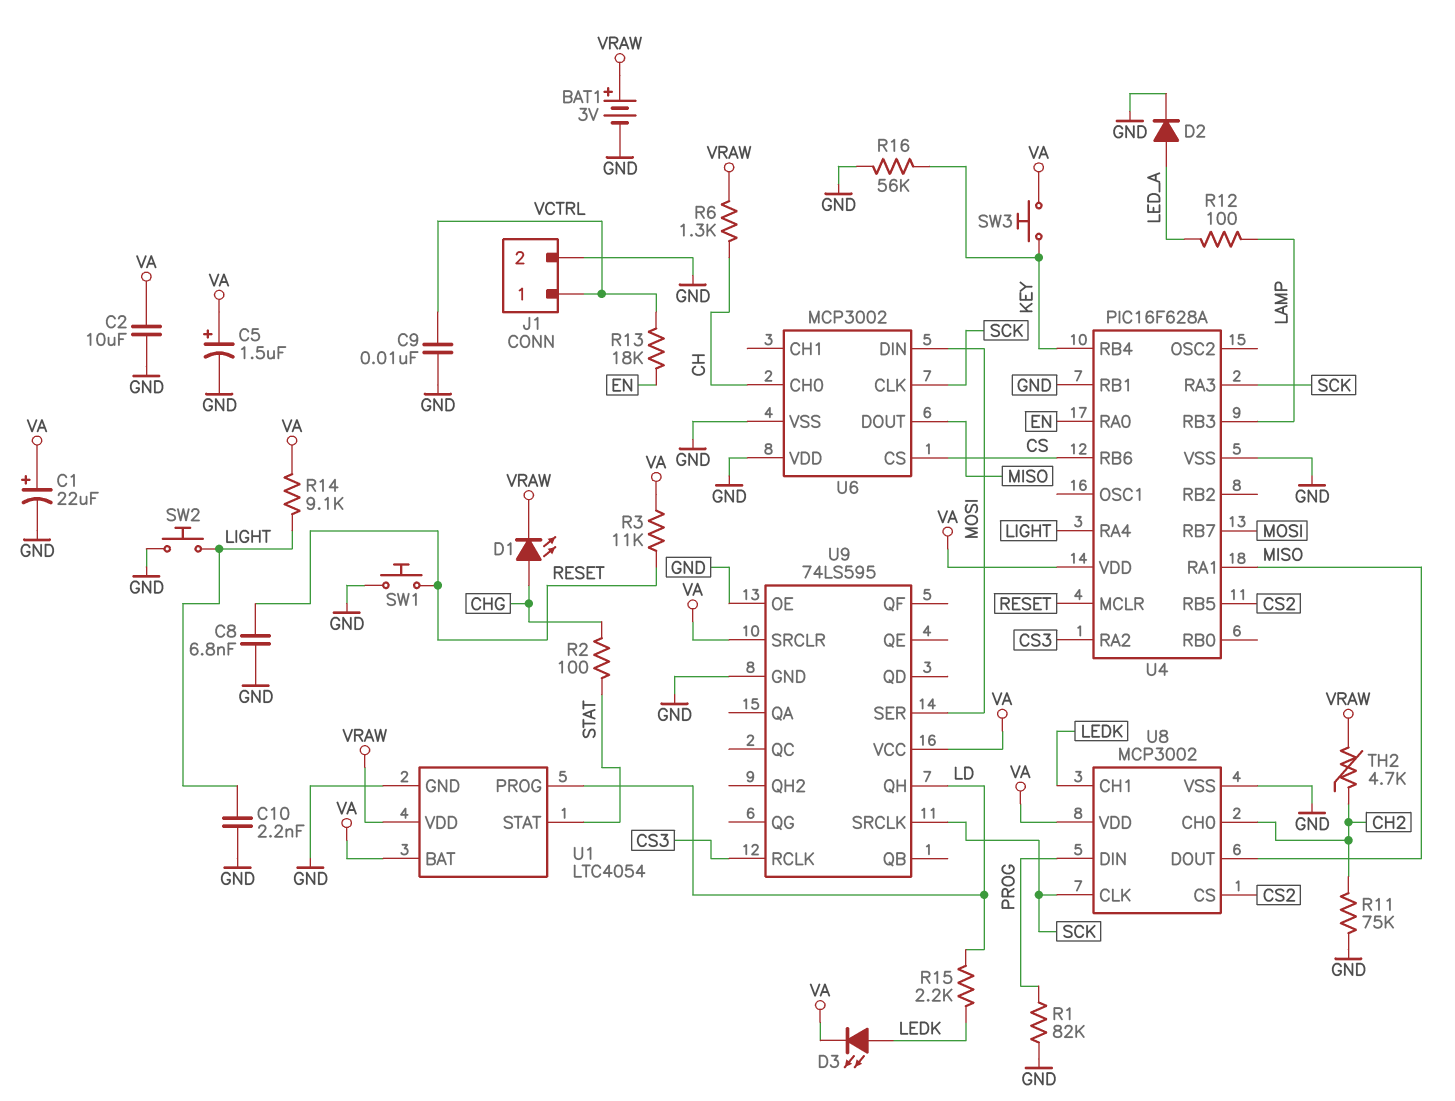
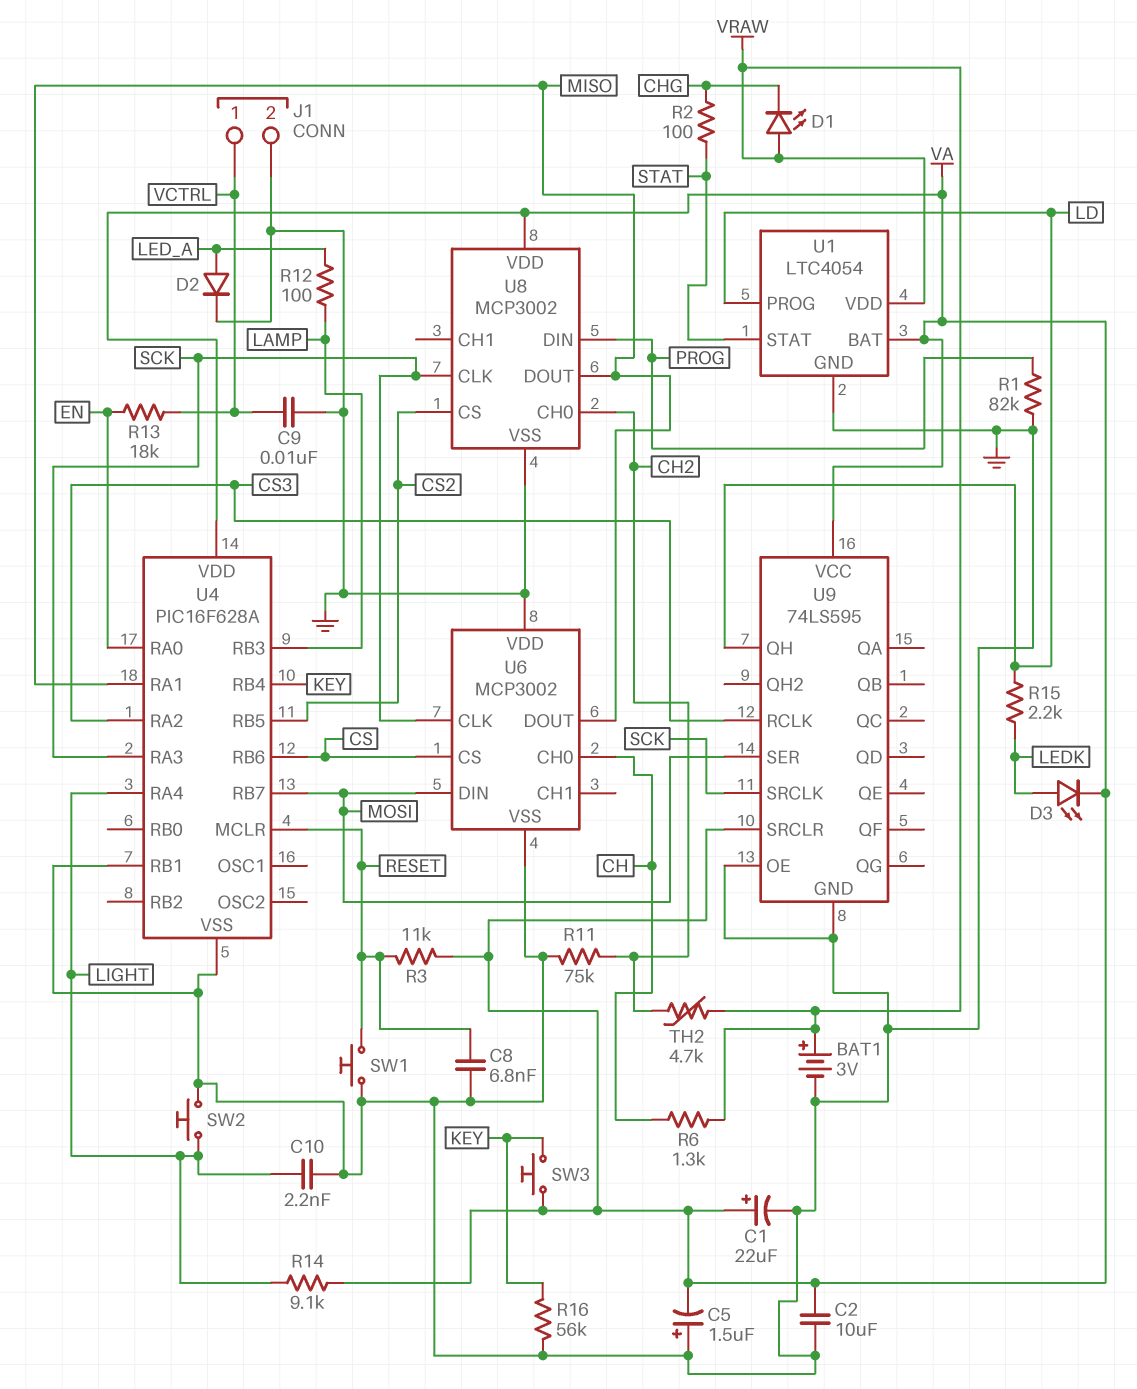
C5: 1.5uF (plus VA, minus GND) -> 1.5uF (plus GND, minus VA)
D1: LED (A CHG, K VRAW) -> LED (A VRAW, K CHG)
U8 pin CH1: LEDK -> none

